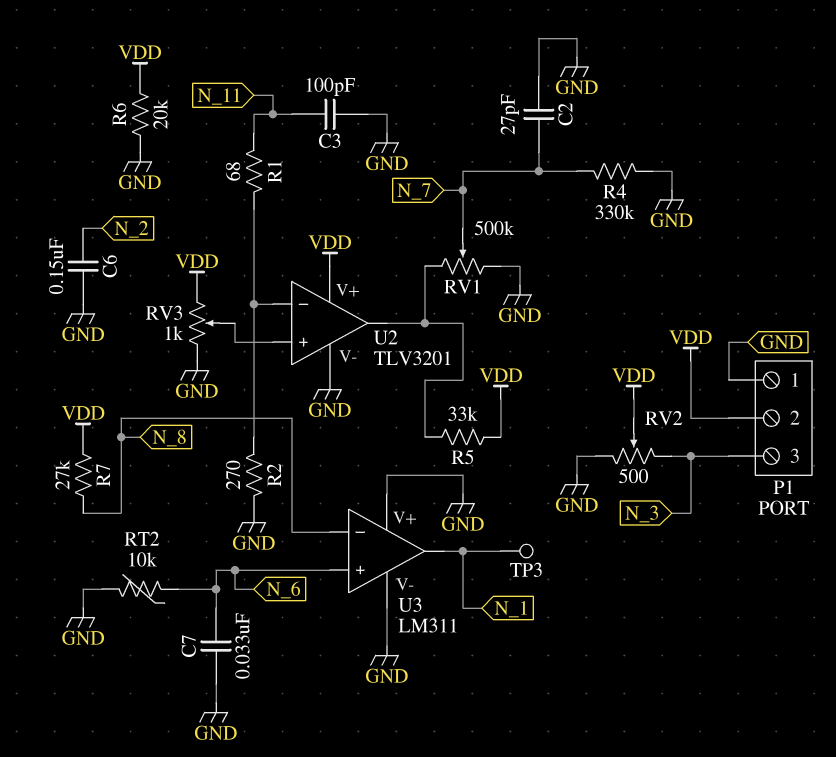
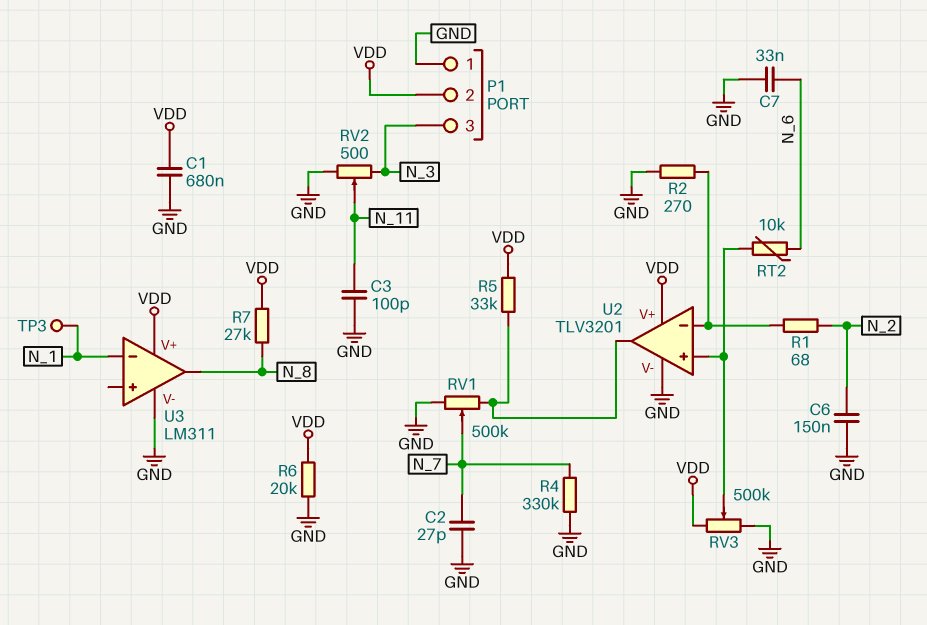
C1: none -> 680nF (GND, VDD)
R1: 68 (N_11, U2/in-) -> 68 (N_2, U2/in-)
RT2: 10k (GND, N_6) -> 10k (N_6, U2/in+)
RV2: 500 (GND, N_3, wiper VDD) -> 500 (GND, N_3, wiper N_11)
RV3: 1k (GND, VDD, wiper U2/in+) -> 500k (GND, VDD, wiper U2/in+)
U3 pin V+: GND -> VDD
U3 pin in+: N_6 -> none
U3 pin in-: N_8 -> N_1
U3 pin out: N_1 -> N_8

